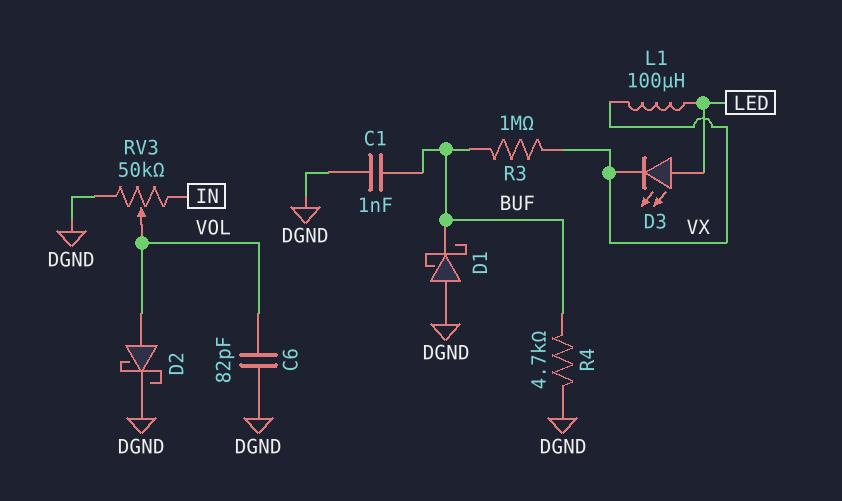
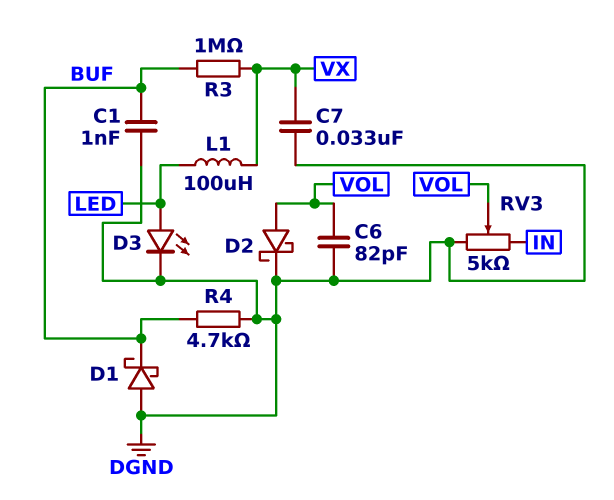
C7: none -> 33nF (DGND, VX)
D3: LED (A LED, K VX) -> LED (A LED, K DGND)
RV3: 50k (DGND, IN, wiper VOL) -> 5k (DGND, IN, wiper VOL)

